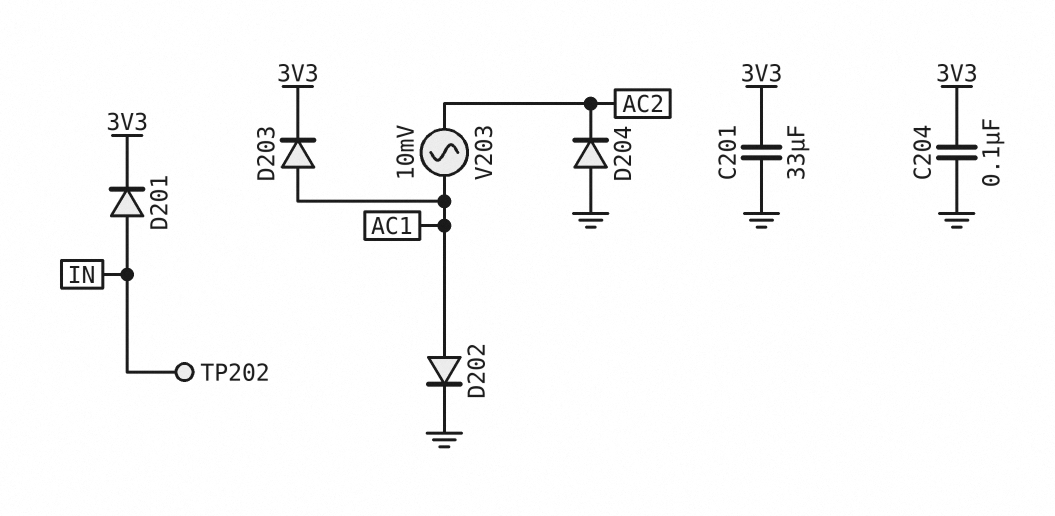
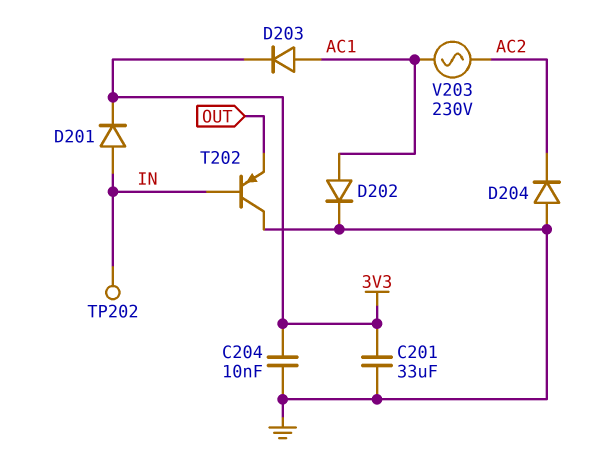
C204: 100nF (3V3, GND) -> 10nF (3V3, GND)
T202: none -> PNP (B IN, C GND, E OUT)
V203: AC 10mV (AC1, AC2) -> AC 230V (AC1, AC2)

